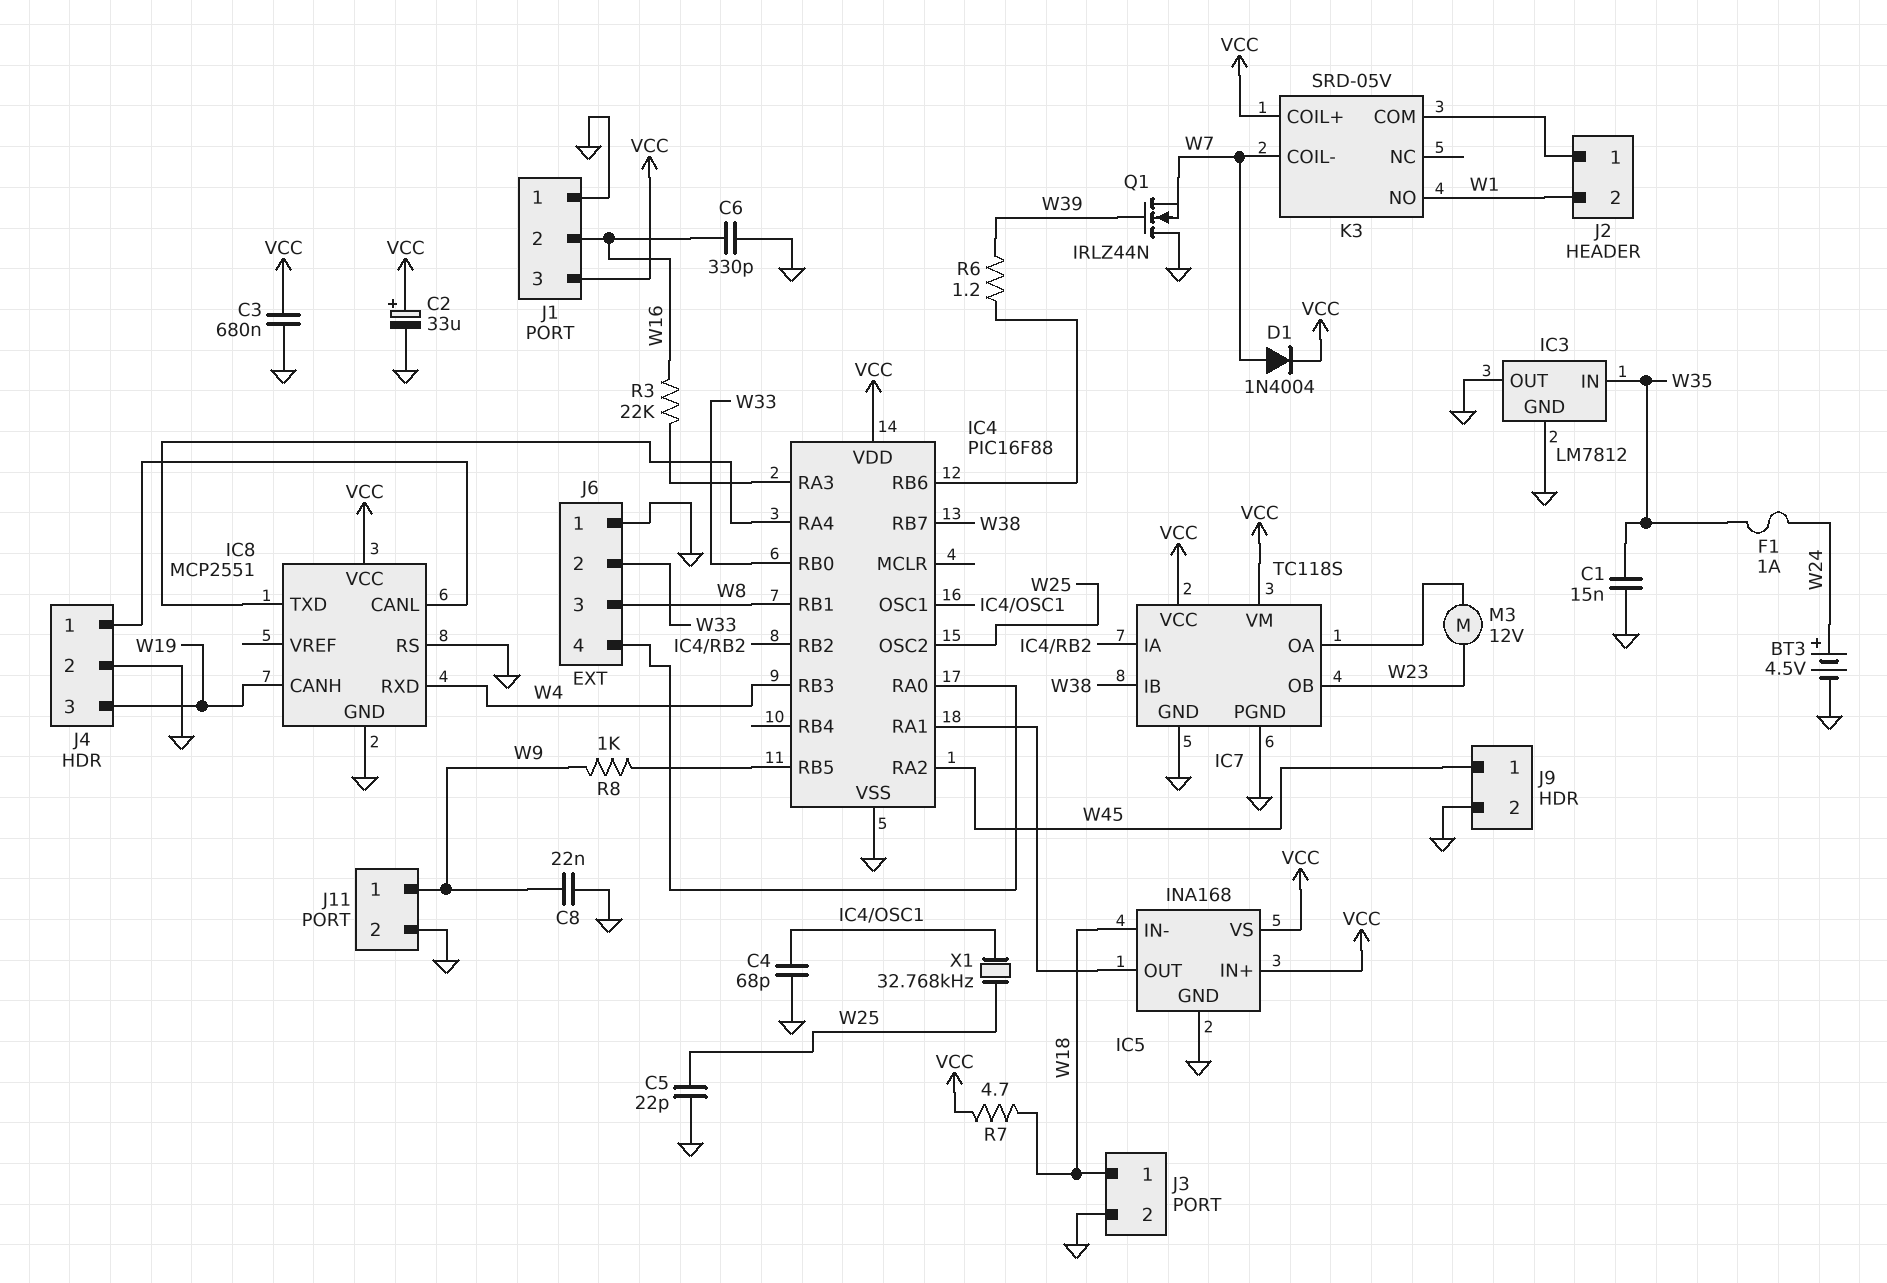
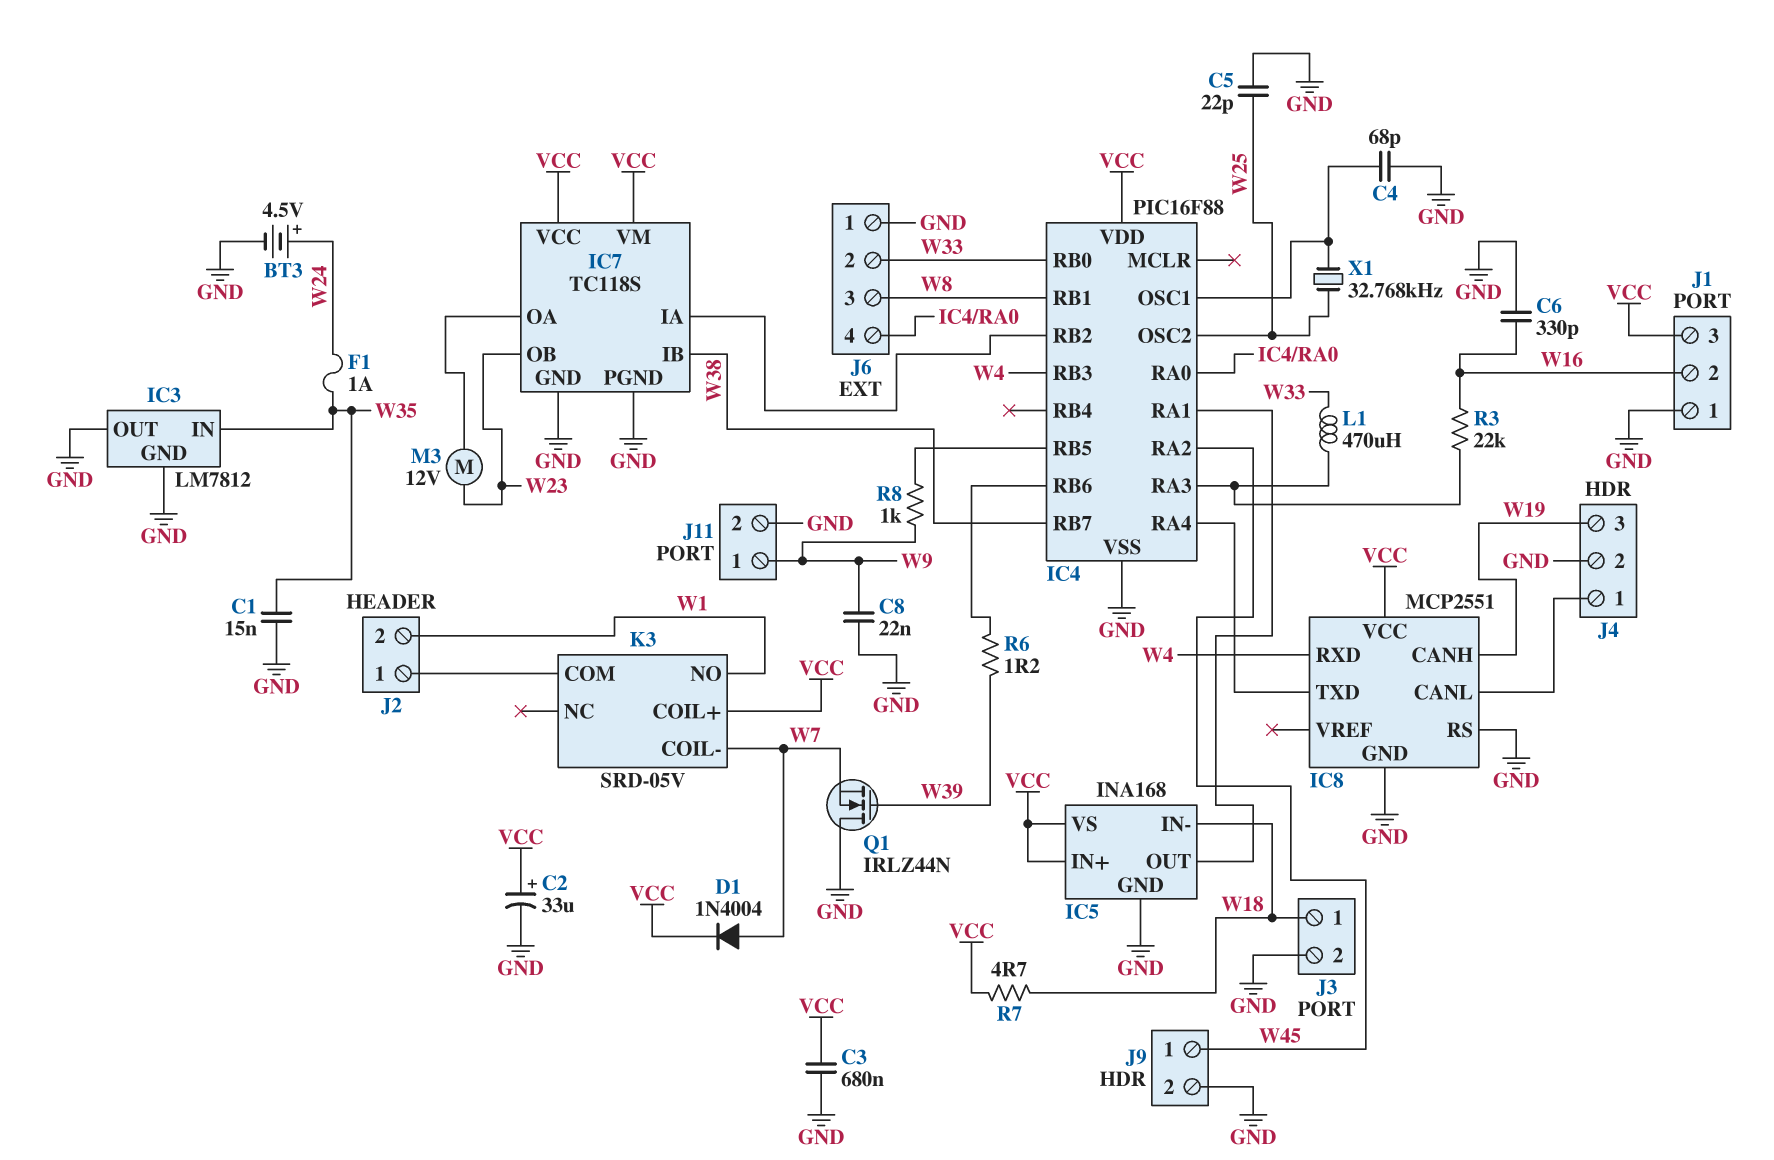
L1: none -> 470uH (IC4/RA3, W33)

